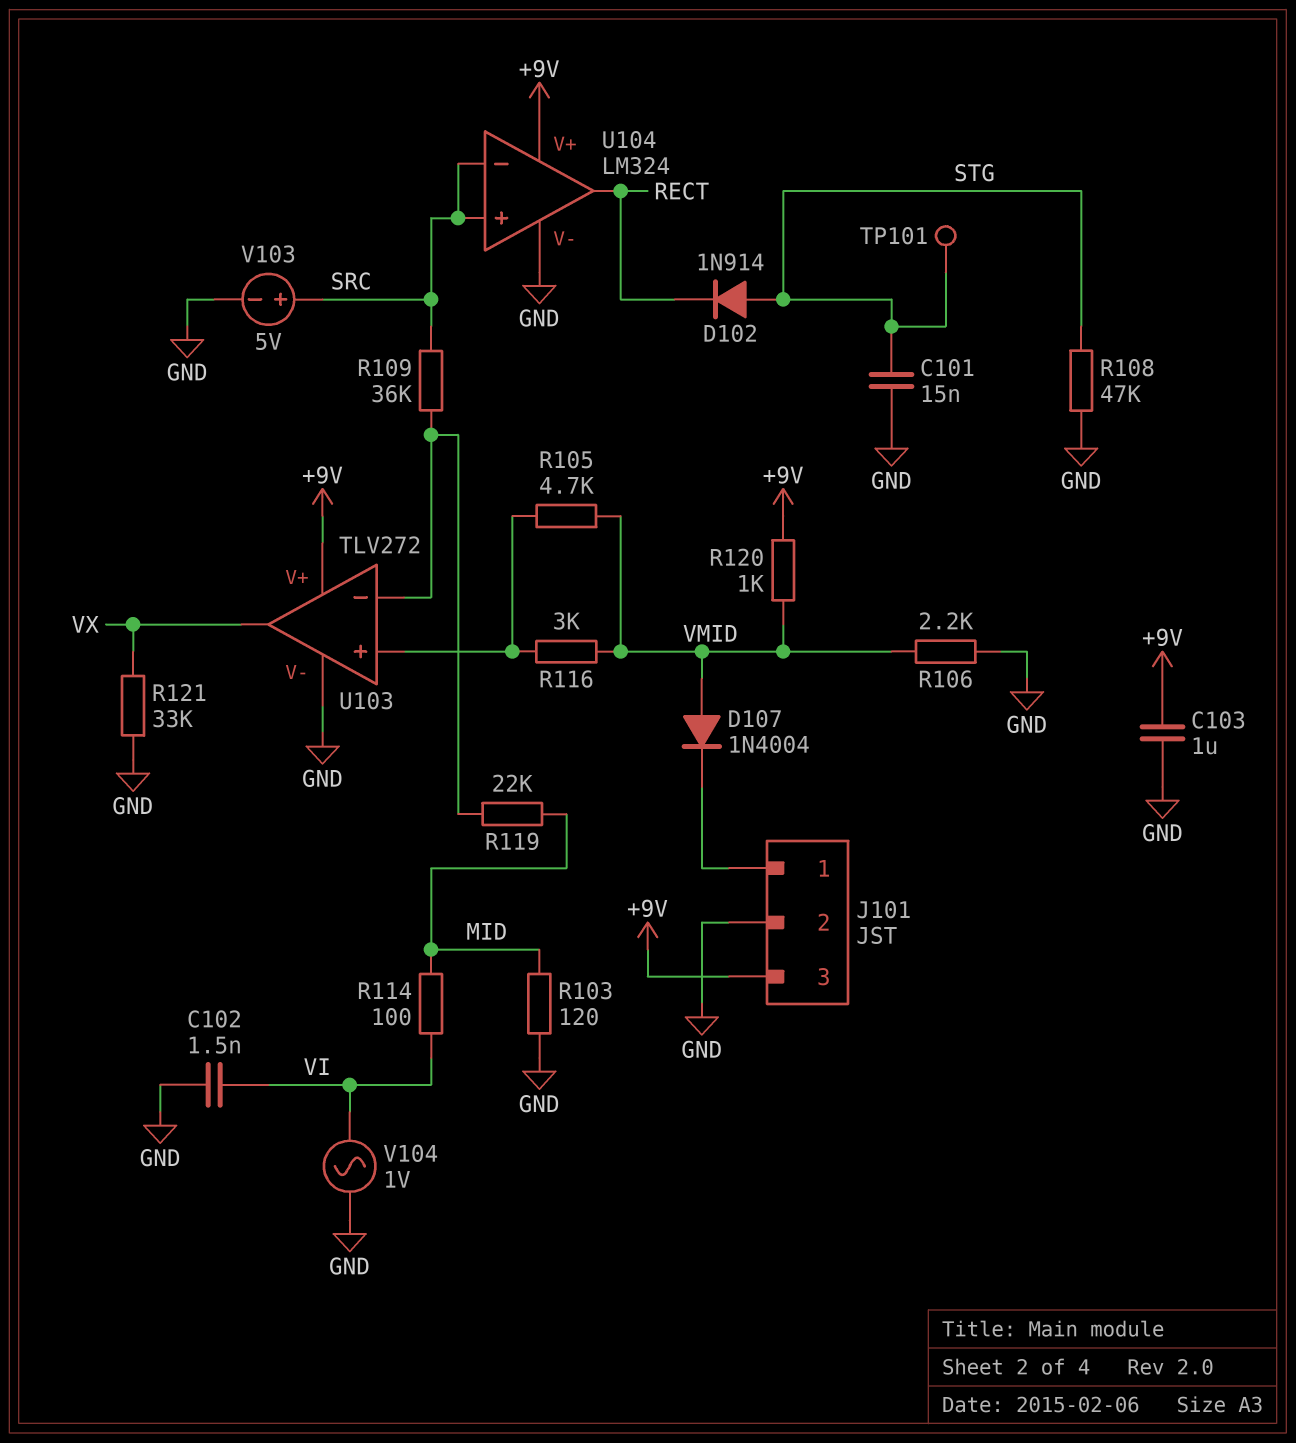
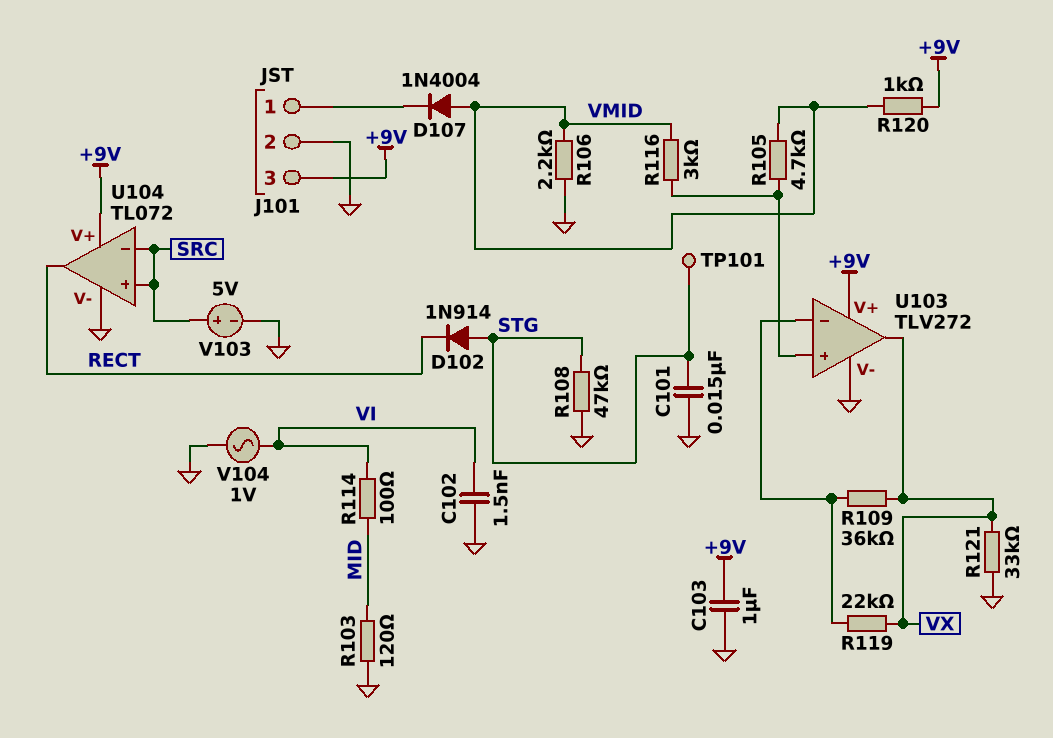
R109: 36k (SRC, U103/in-) -> 36k (U103/in-, VX)
R119: 22k (MID, U103/in-) -> 22k (U103/in-, VX)
U104: LM324 -> TL072

